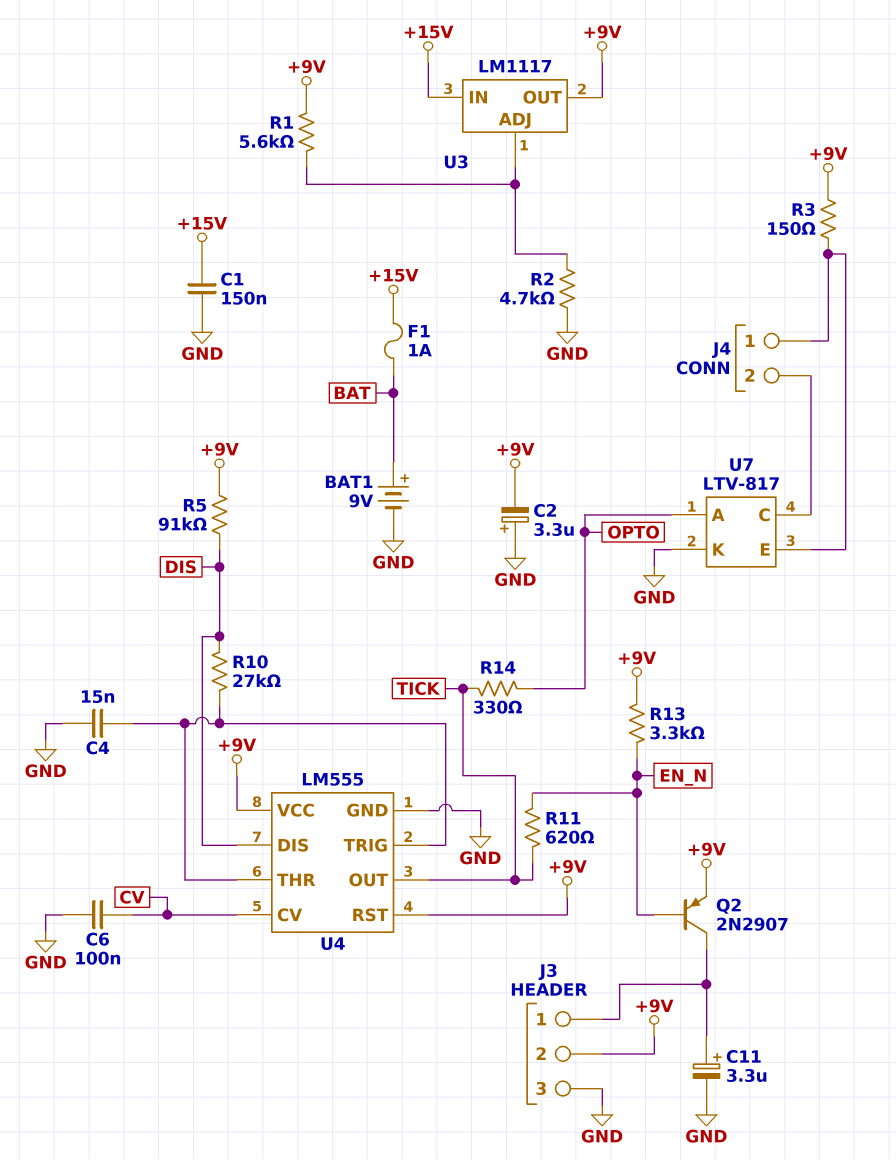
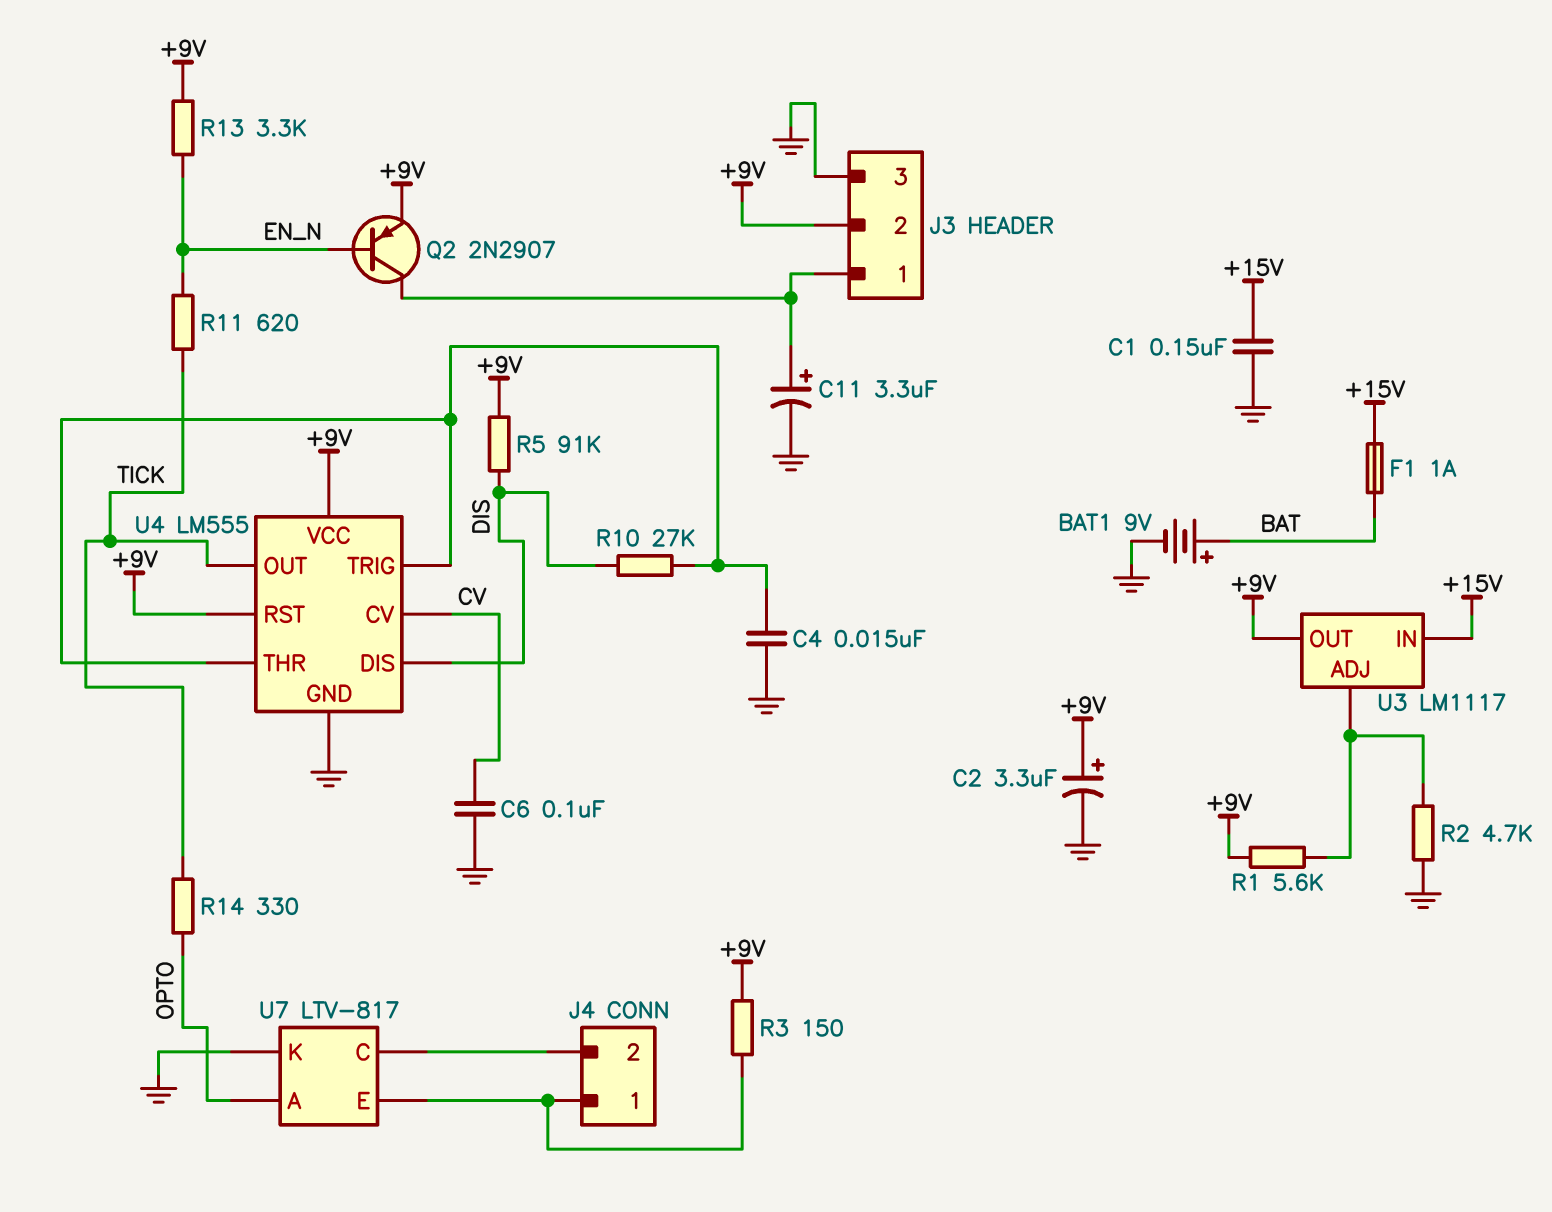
C2: 3.3uF (plus GND, minus +9V) -> 3.3uF (plus +9V, minus GND)

